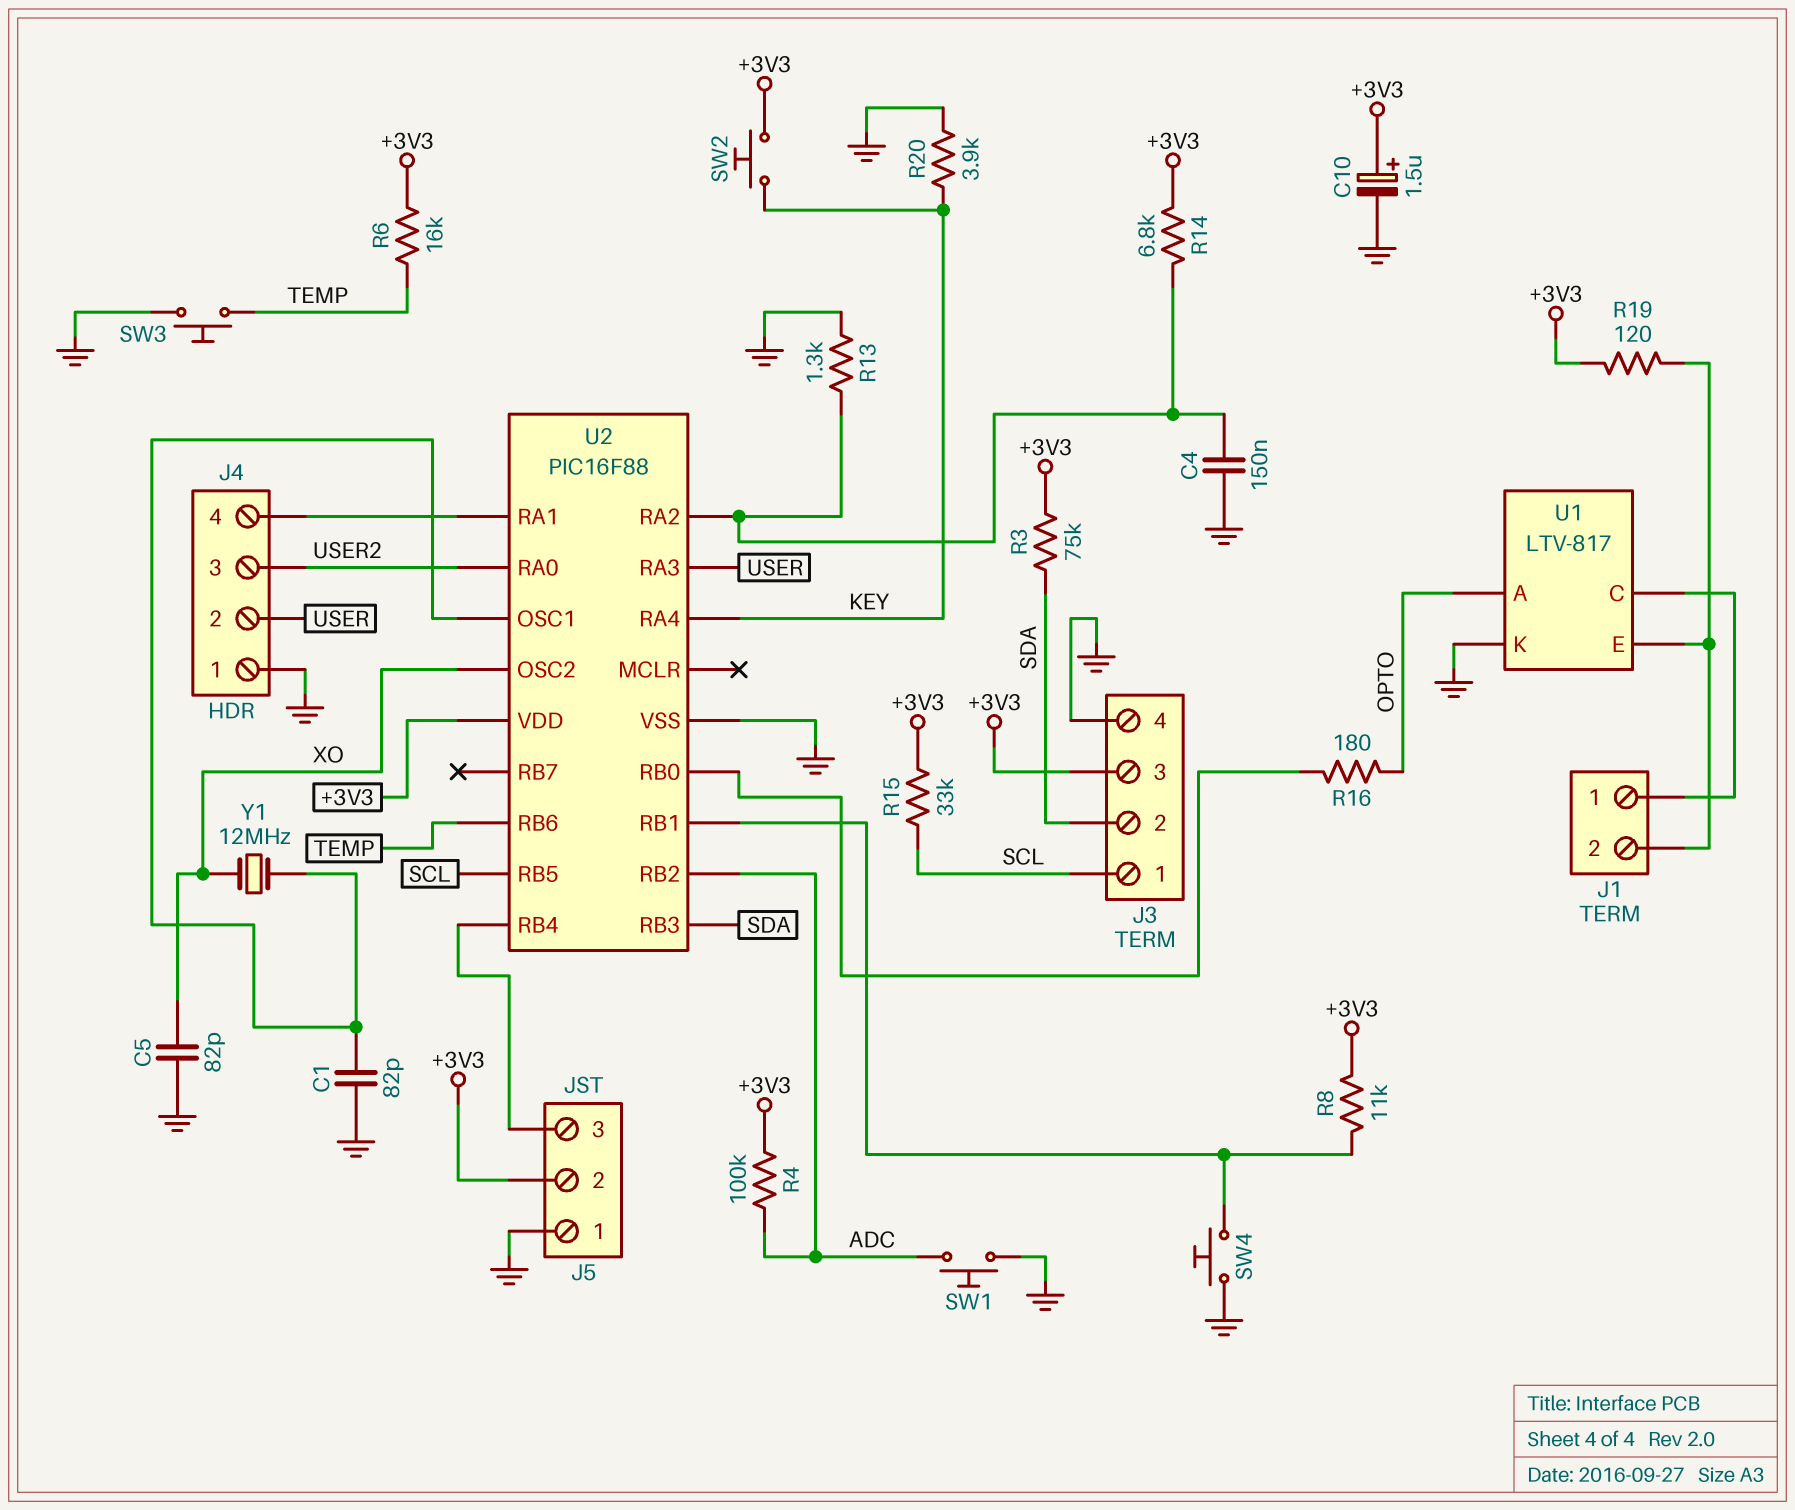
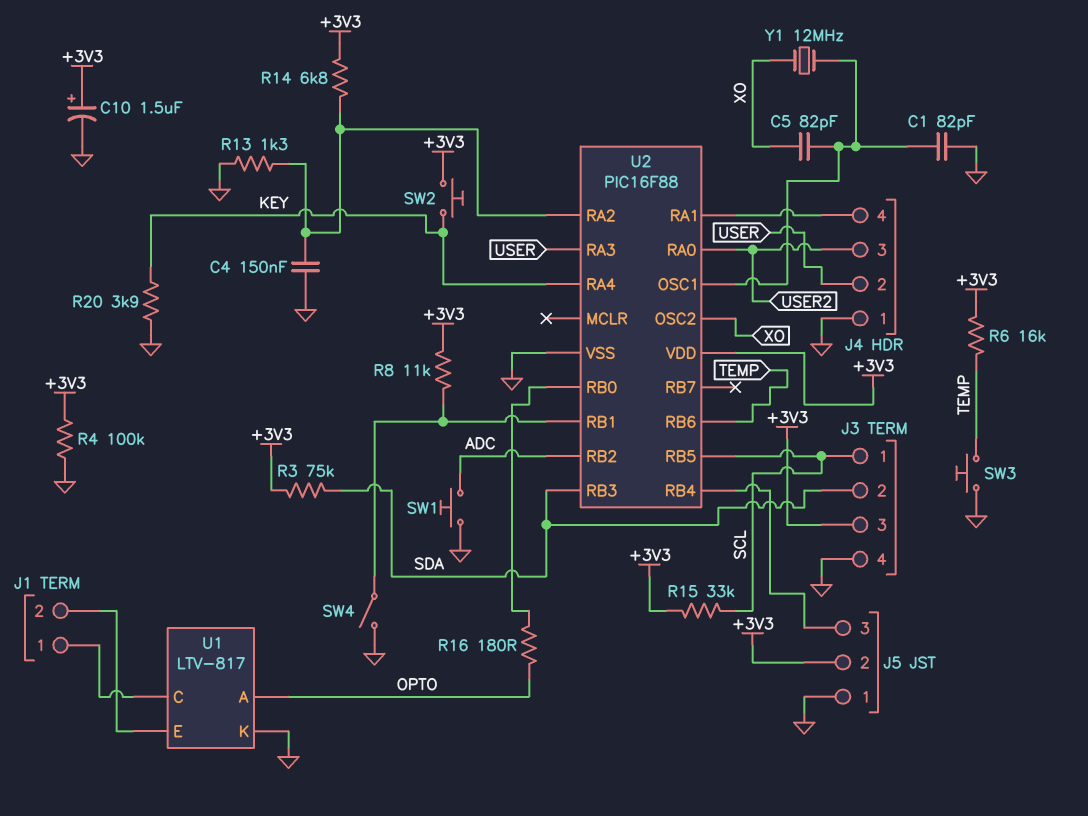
C5: 82pF (GND, XO) -> 82pF (U2/OSC1, XO)
R4: 100k (+3V3, ADC) -> 100k (+3V3, GND)
R19: 120 (+3V3, J1/2) -> none
SW4: button (GND, U2/RB1) -> switch (GND, U2/RB1)

